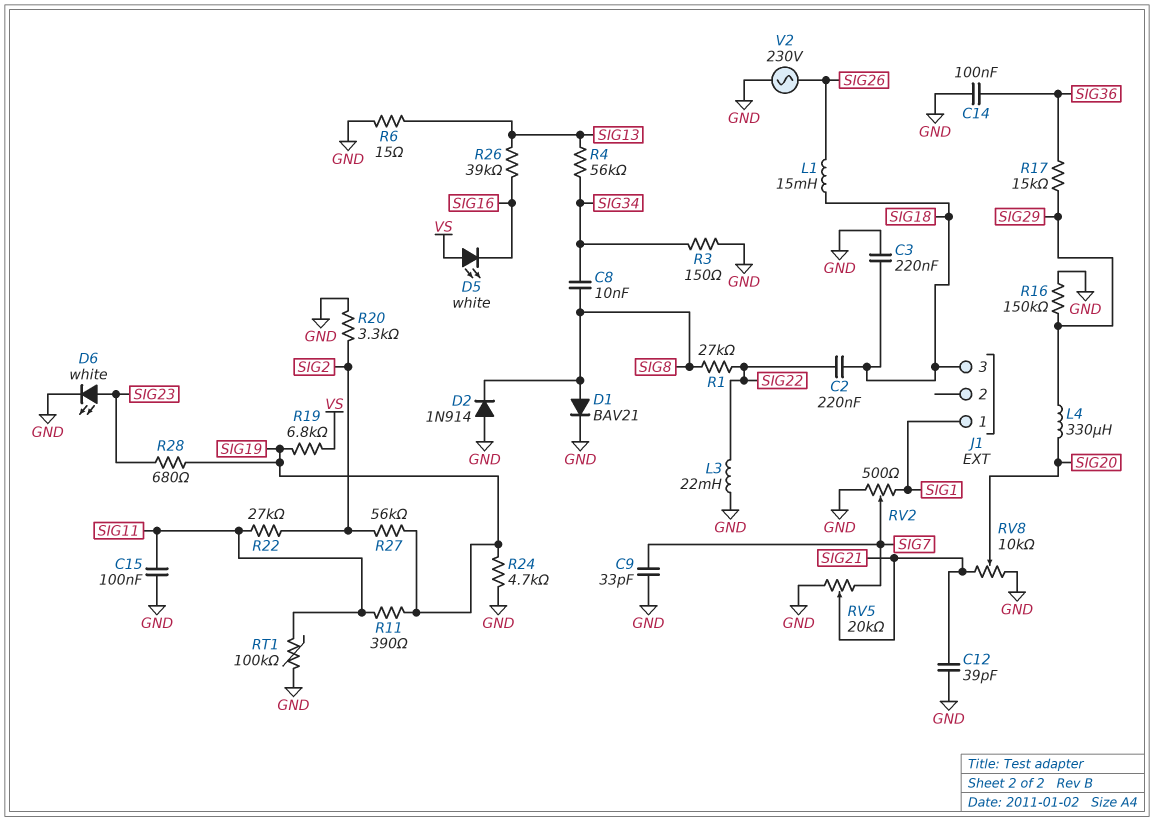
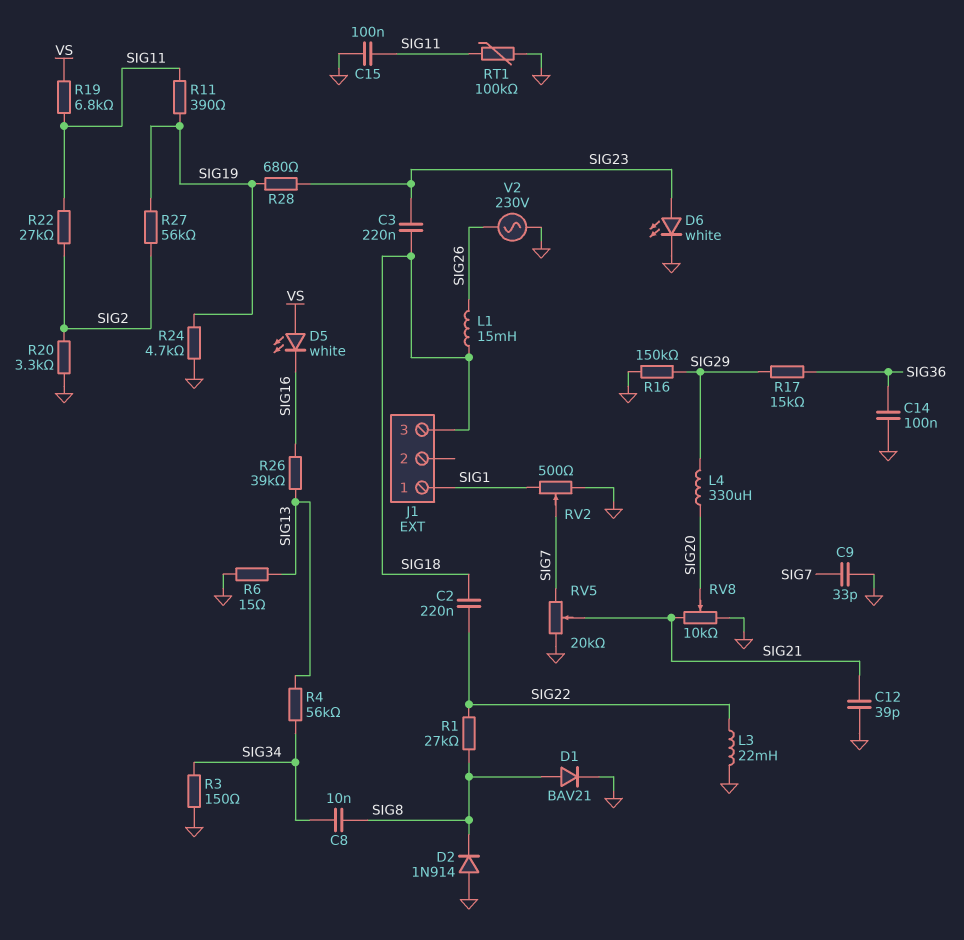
C3: 220nF (GND, SIG18) -> 220nF (SIG18, SIG23)
R19: 6.8k (SIG19, VS) -> 6.8k (SIG11, VS)

